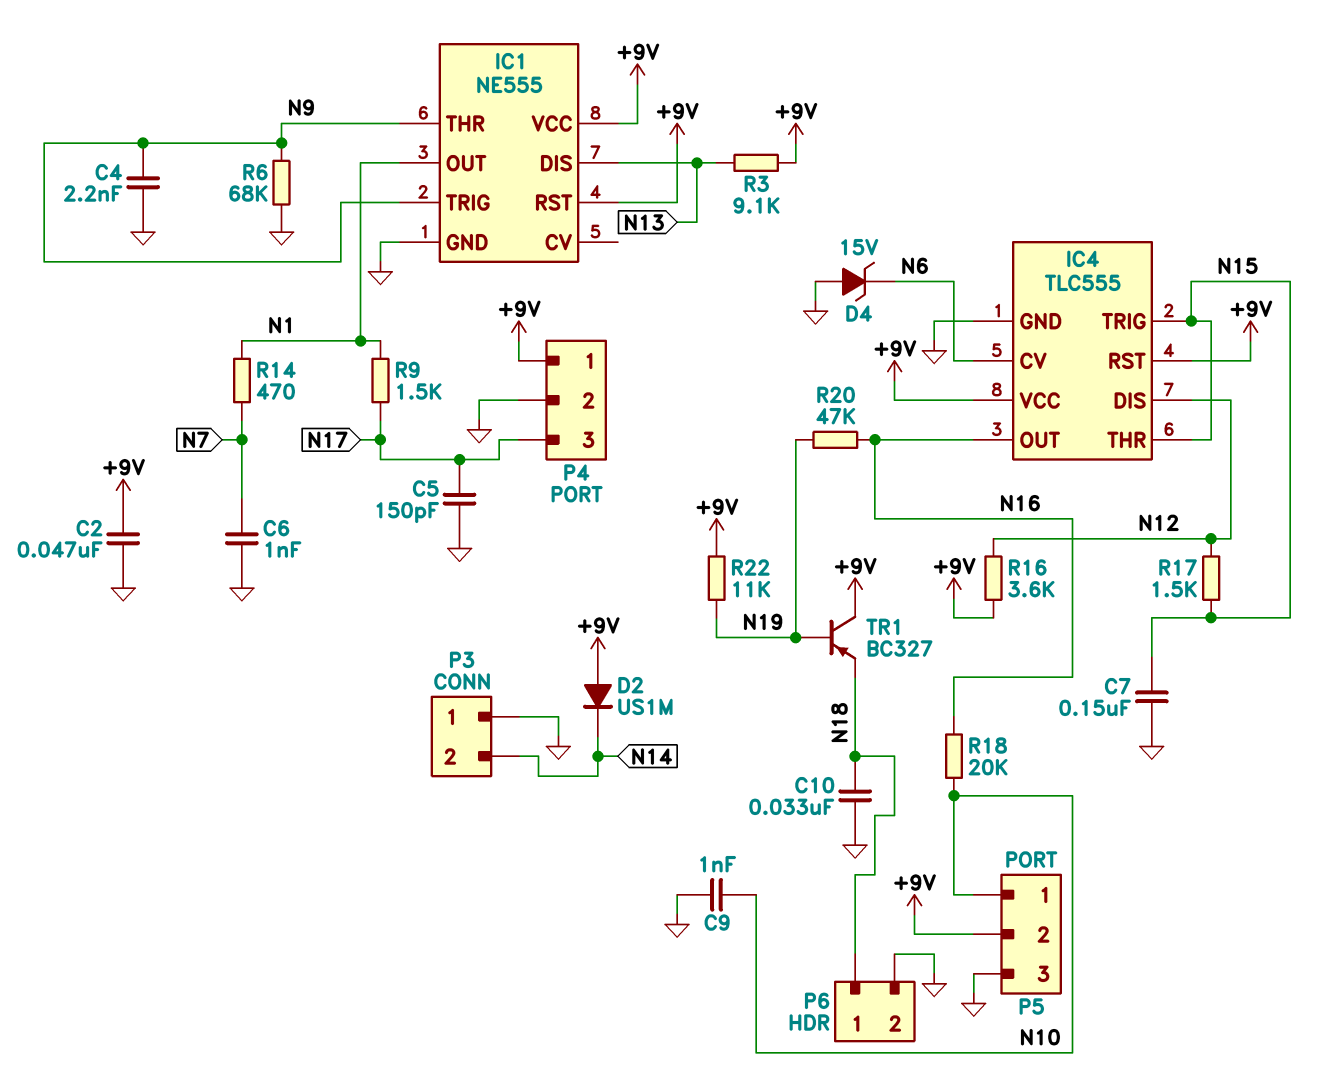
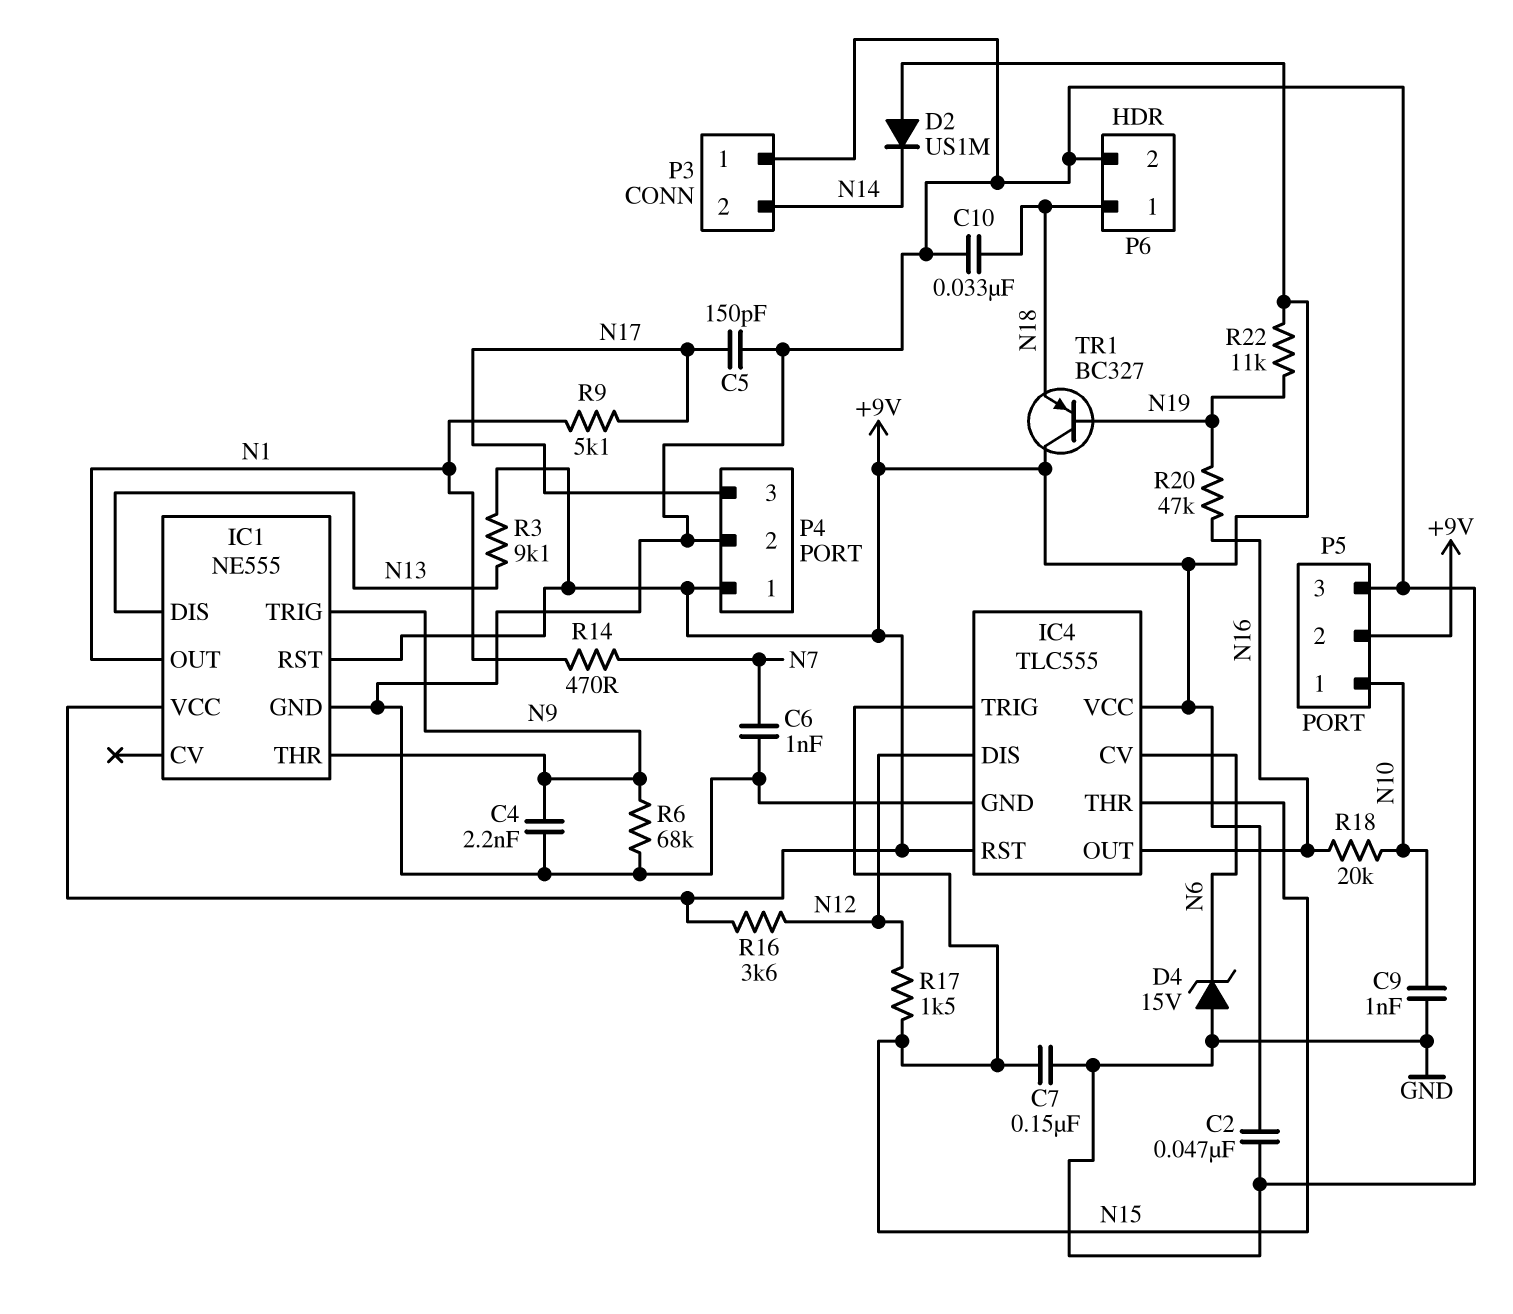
R9: 1.5k (N1, N17) -> 5.1k (N1, N17)

